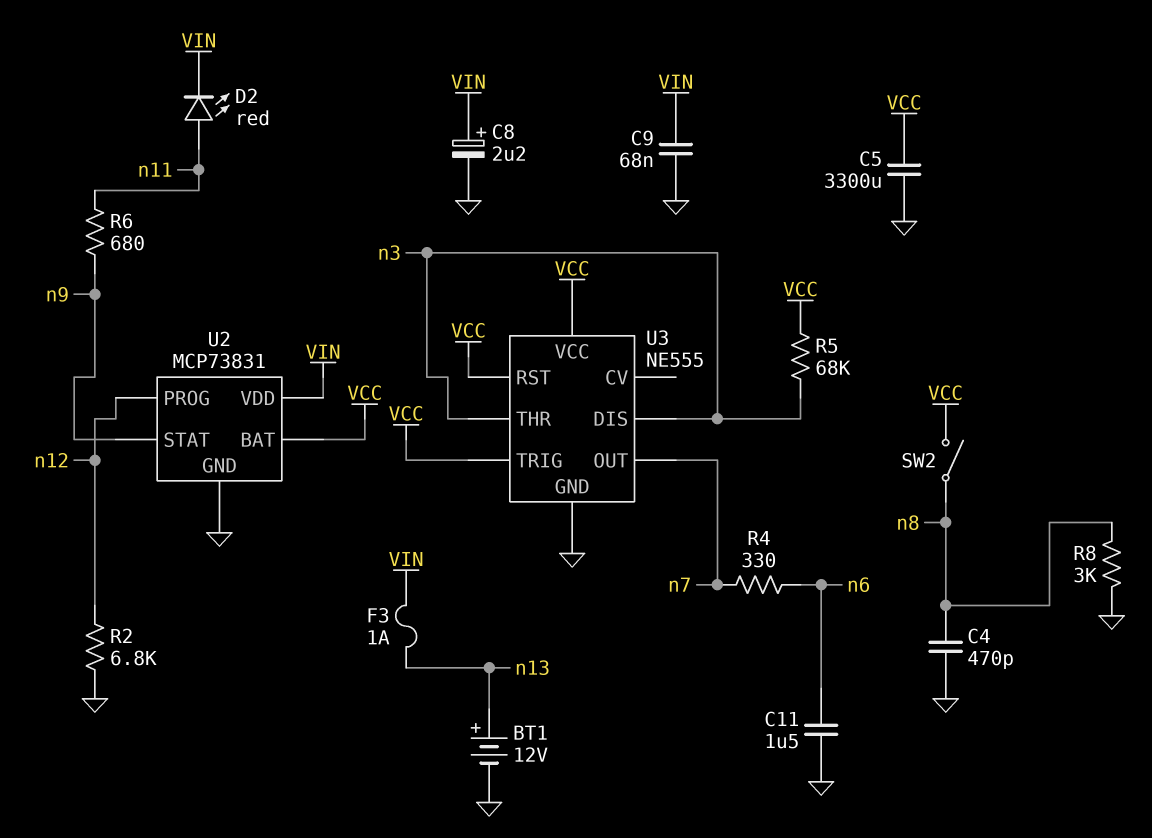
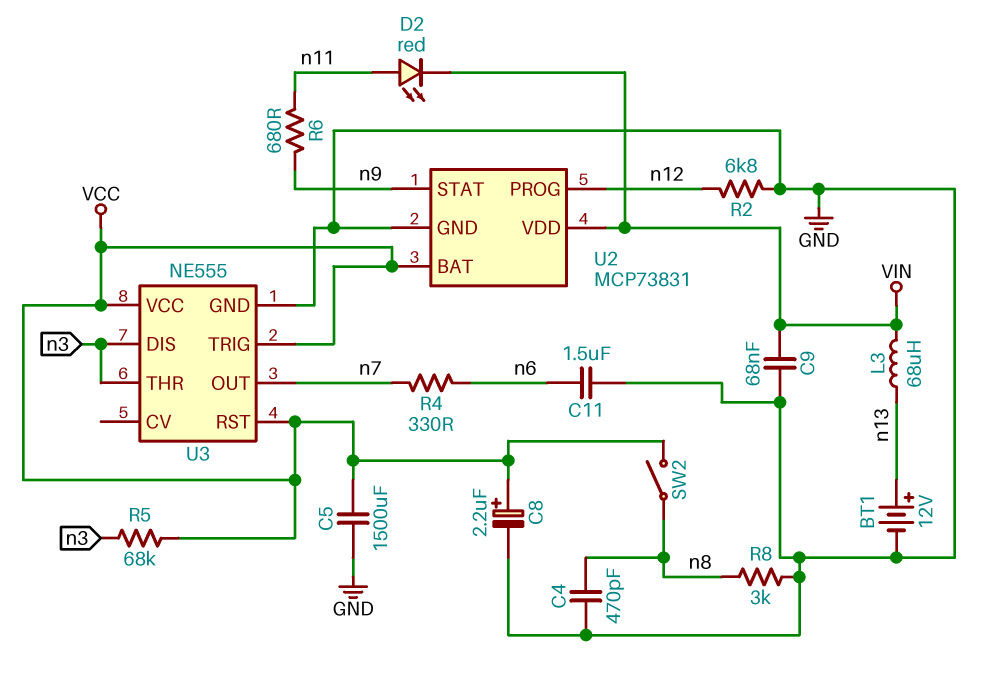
C5: 3300uF (GND, VCC) -> 1500uF (GND, VCC)
C8: 2.2uF (plus VIN, minus GND) -> 2.2uF (plus VCC, minus GND)
F3: 1A (VIN, n13) -> none
L3: none -> 68uH (VIN, n13)

